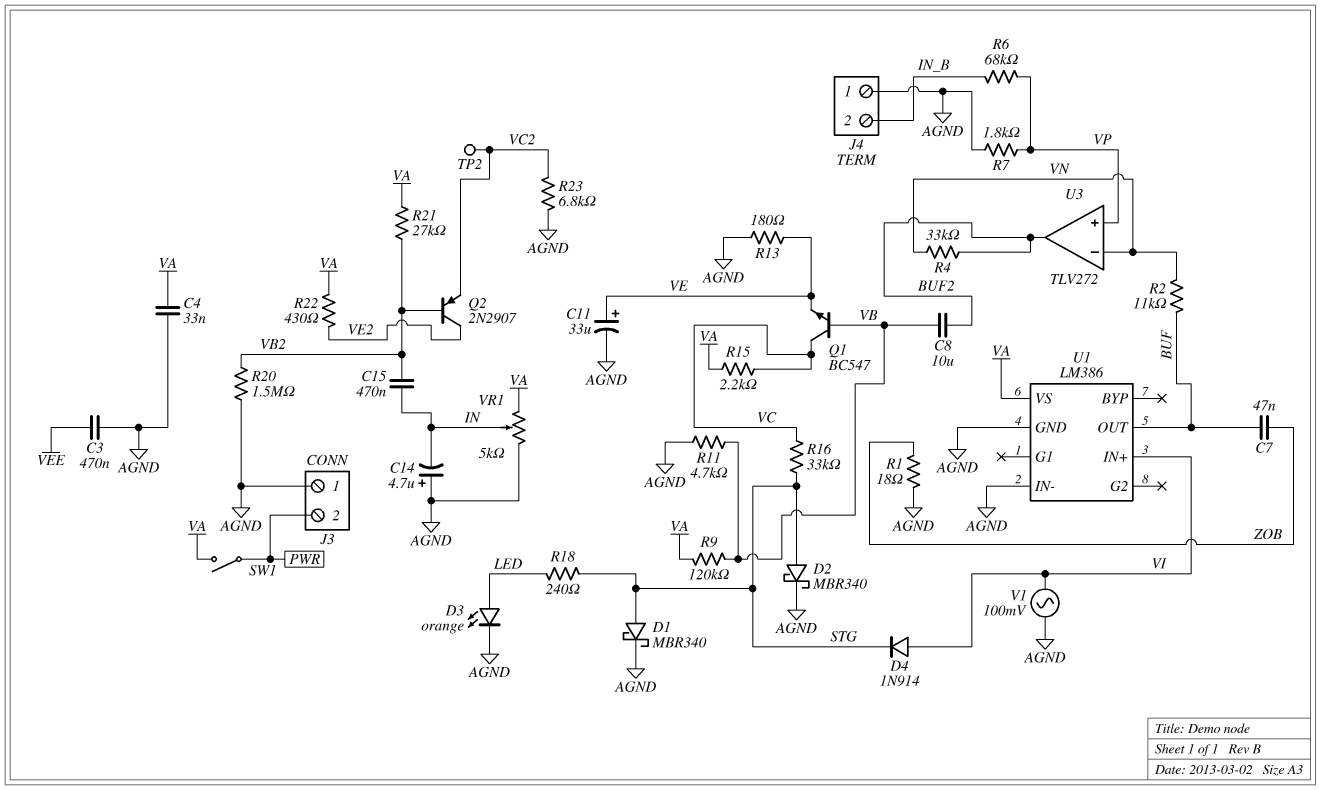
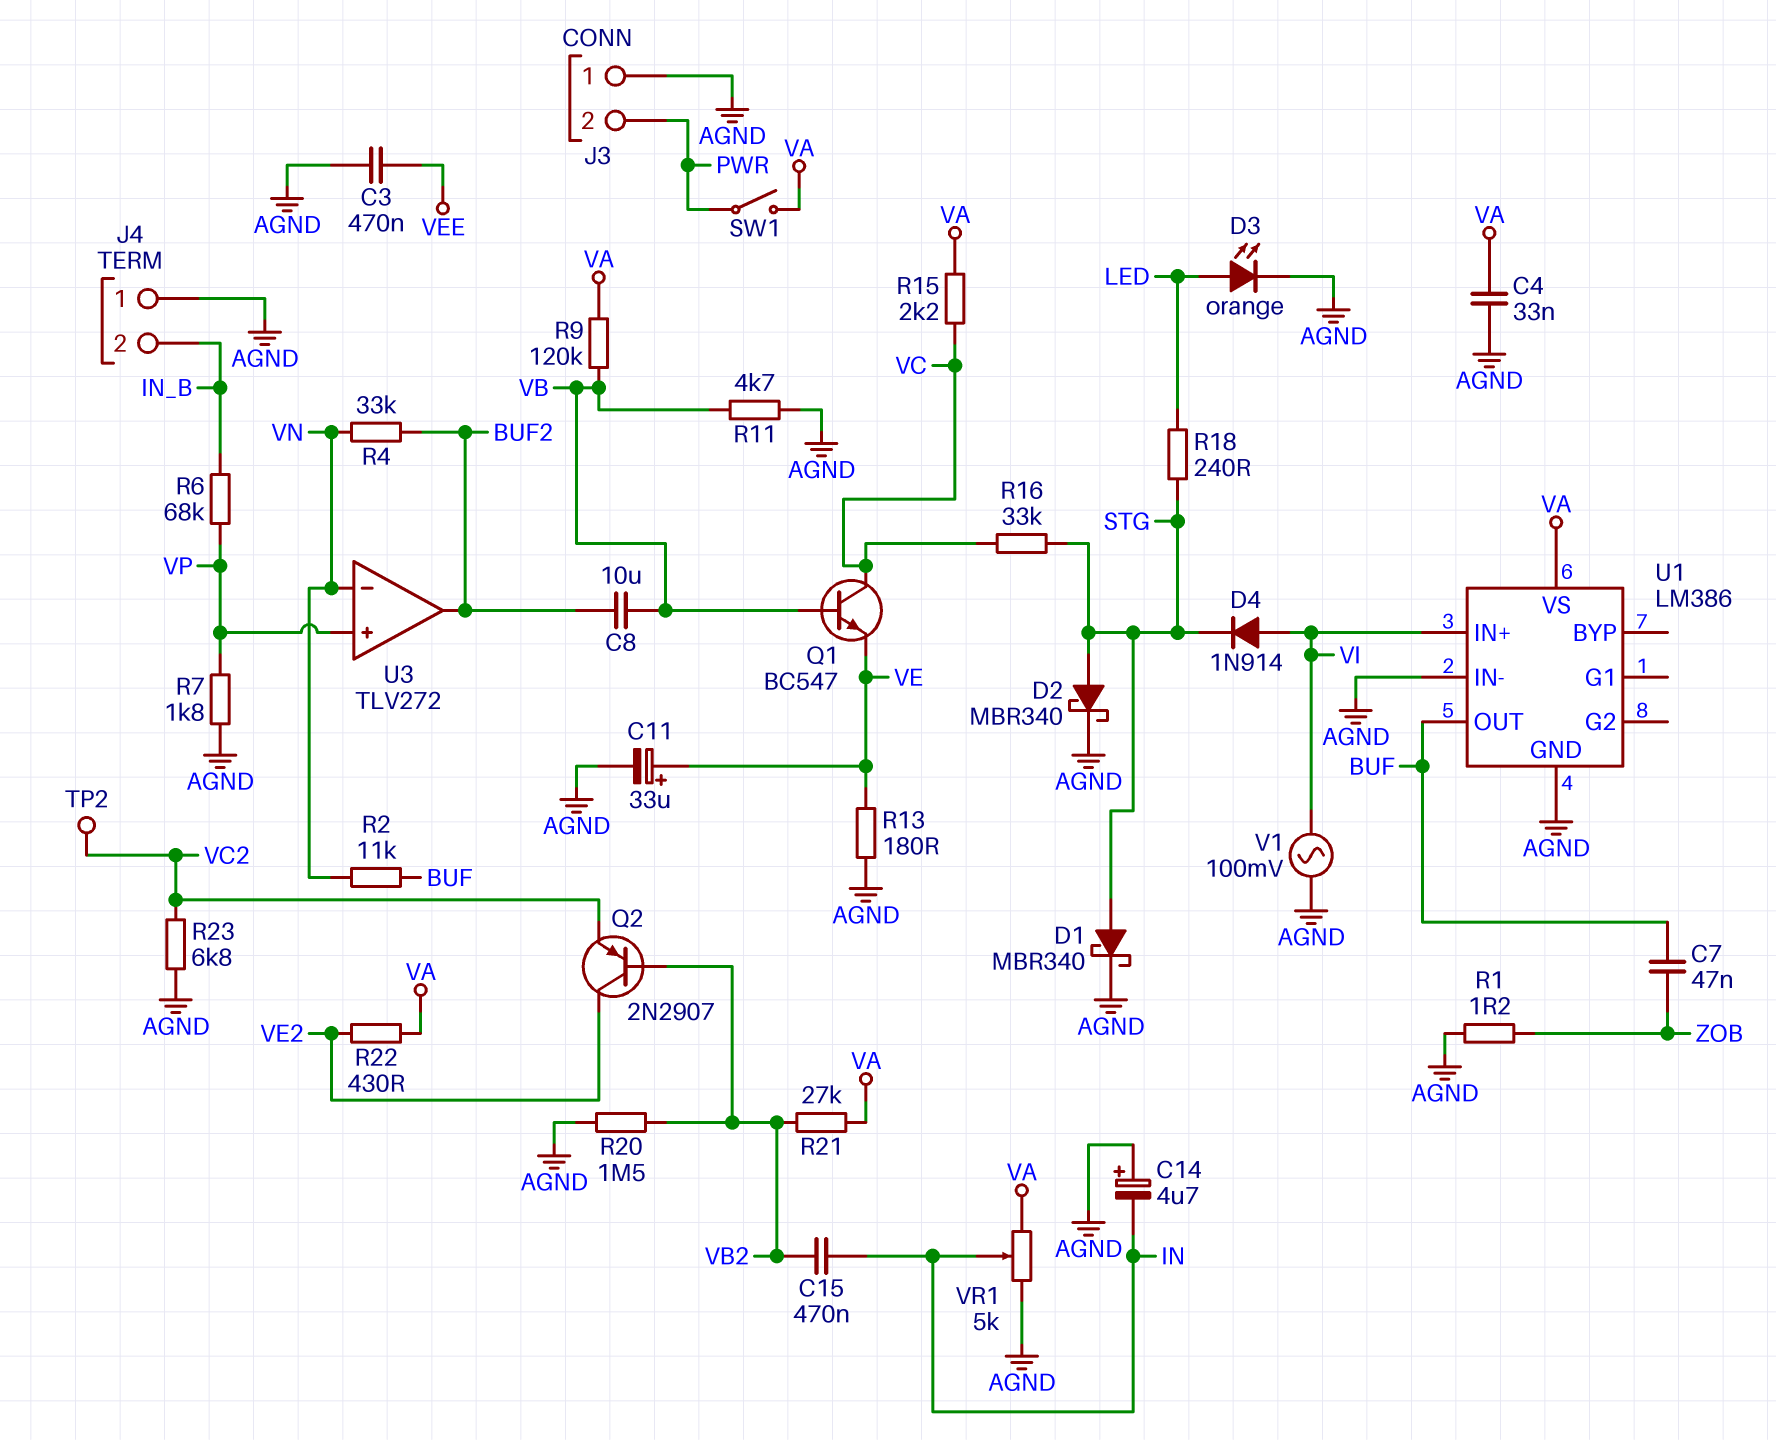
R1: 18 (AGND, ZOB) -> 1.2 (AGND, ZOB)

